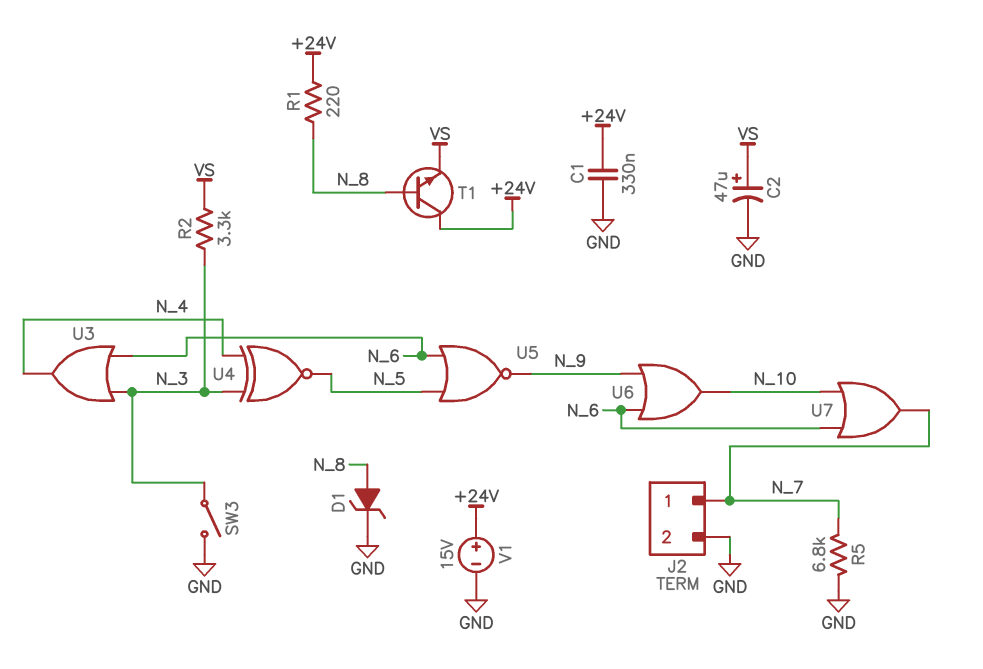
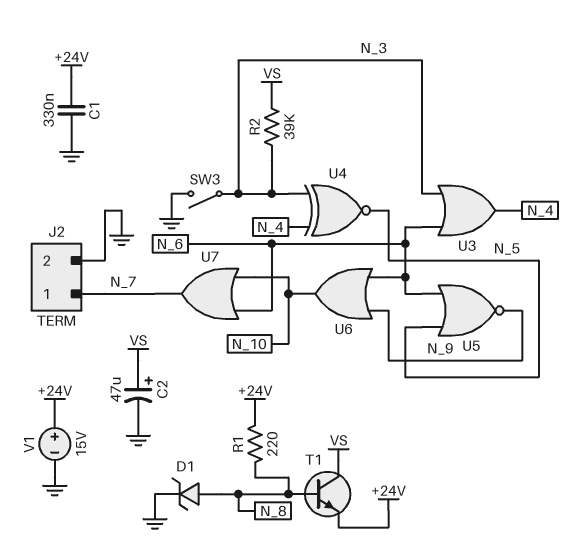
R2: 3.3k (N_3, VS) -> 39k (N_3, VS)
R5: 6.8k (GND, N_7) -> none
T1: NPN (B N_8, C +24V, E VS) -> NPN (B N_8, C VS, E +24V)

